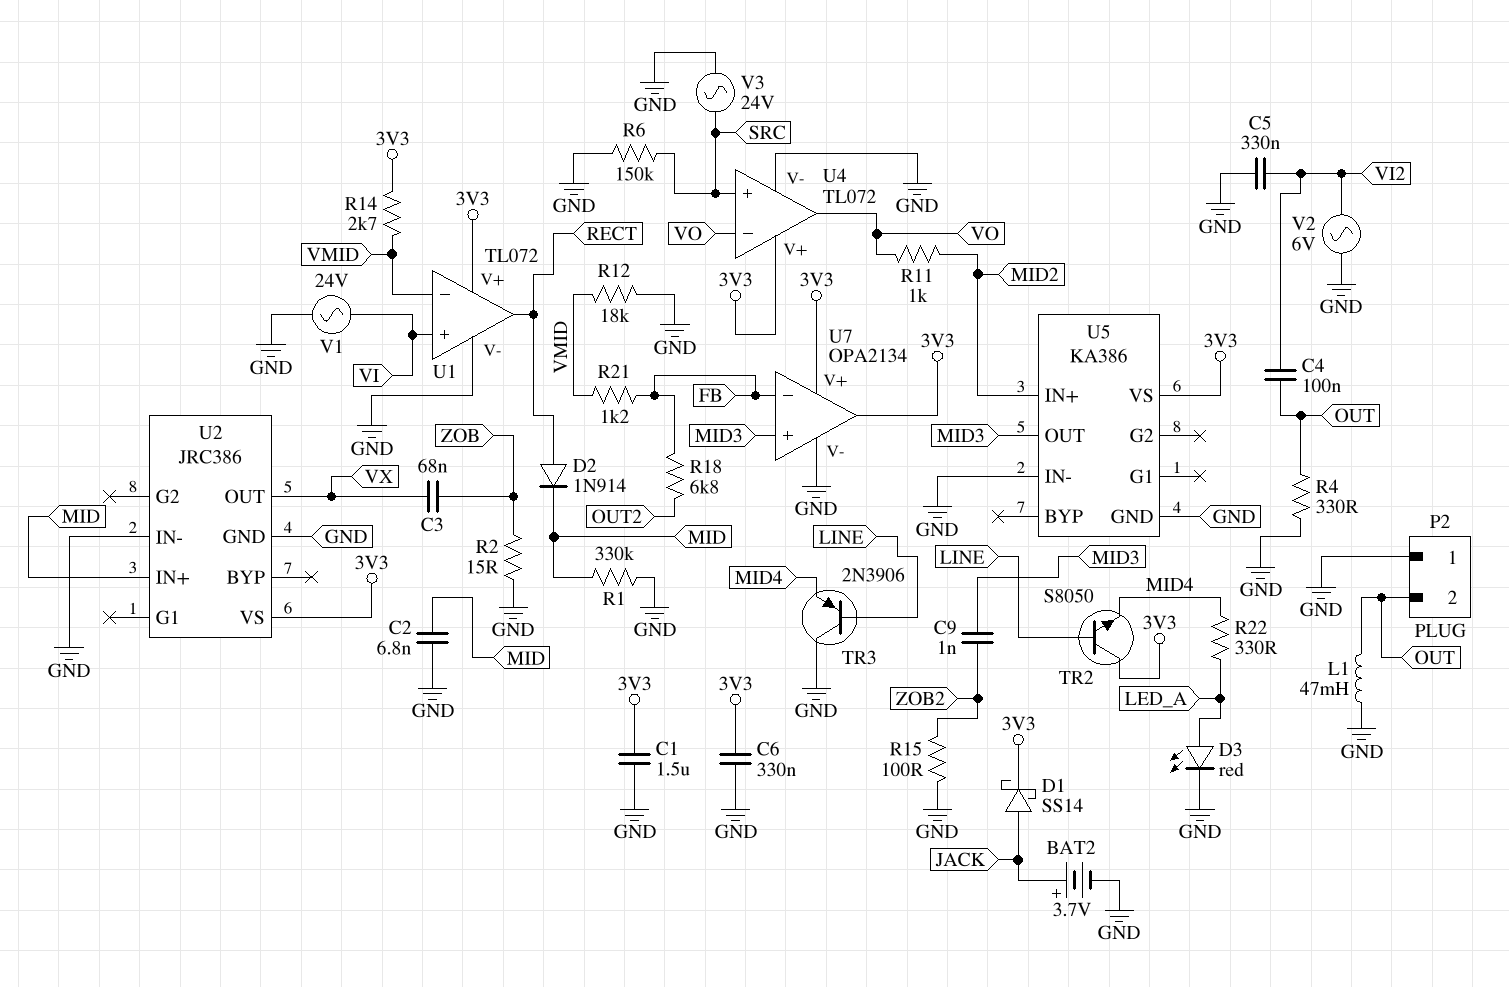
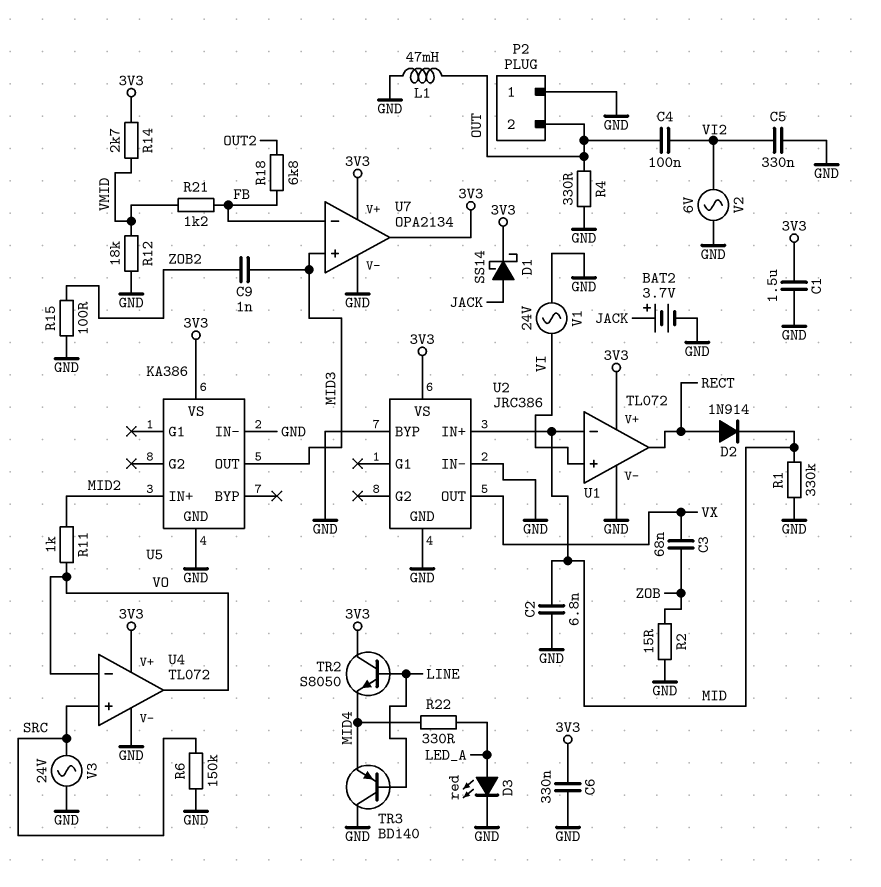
TR3: PNP 2N3906 (B LINE, C GND, E MID4) -> PNP BD140 (B LINE, C GND, E MID4)
U1 pin in-: VMID -> MID
U2 pin BYP: none -> GND

